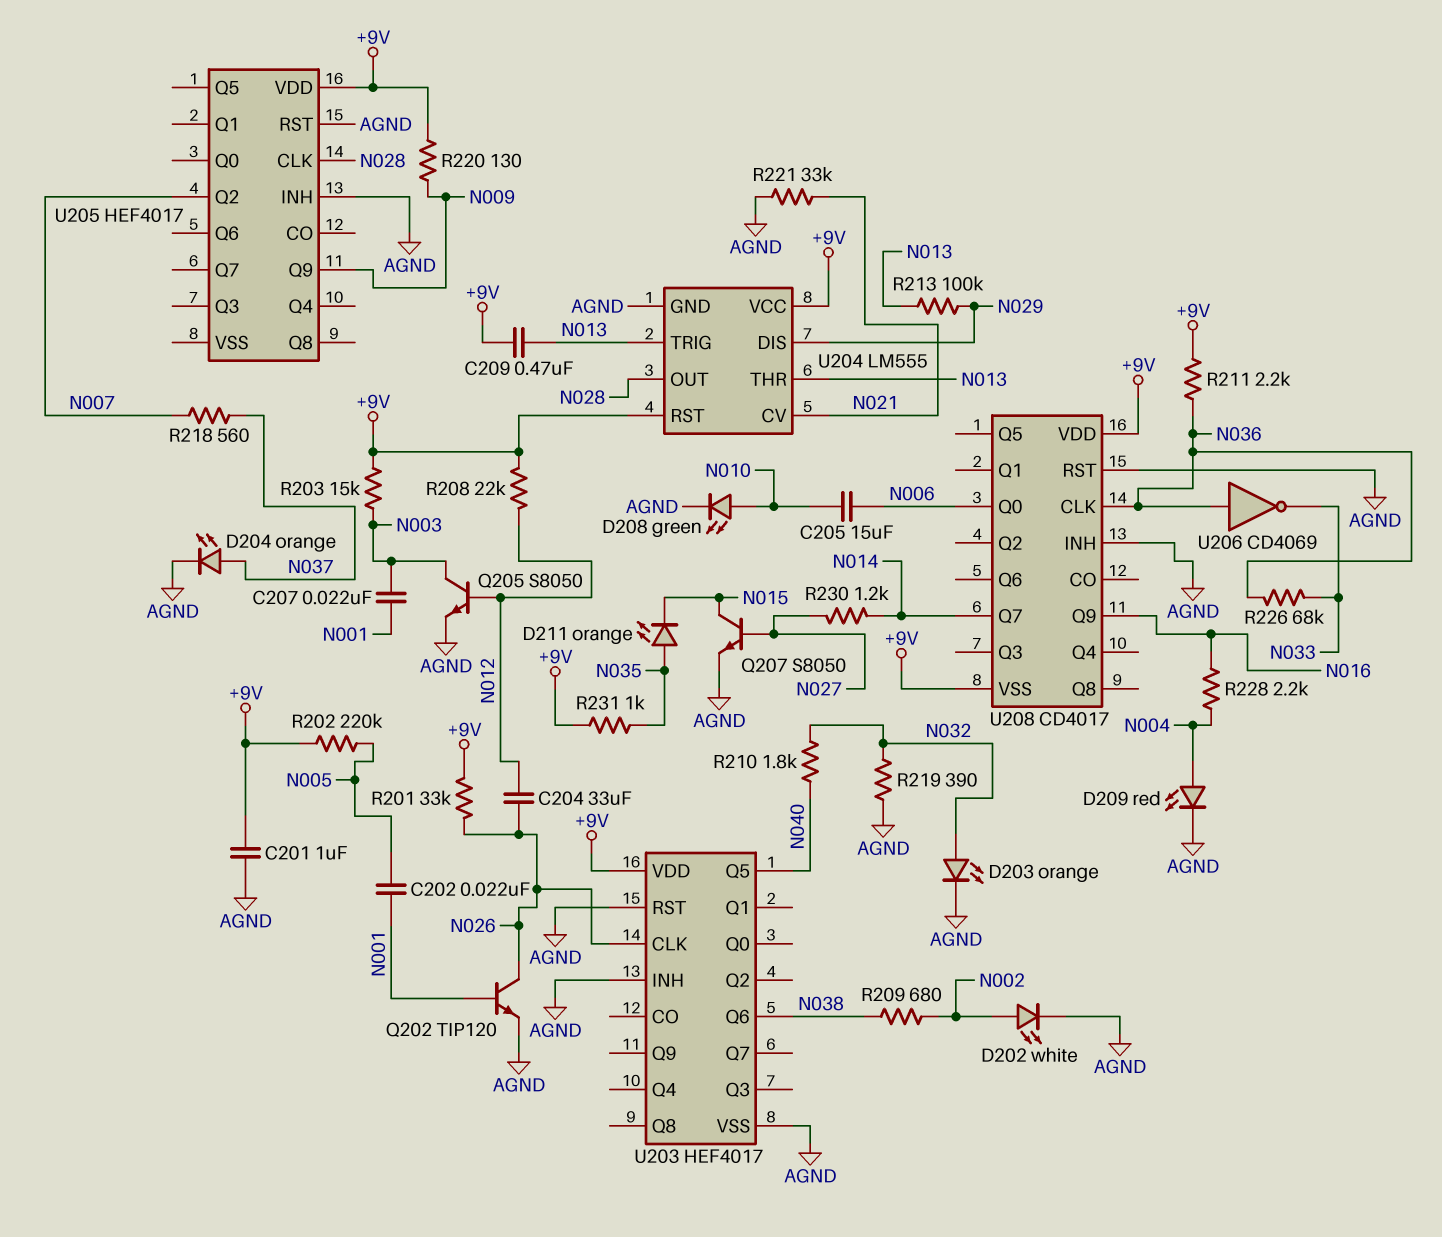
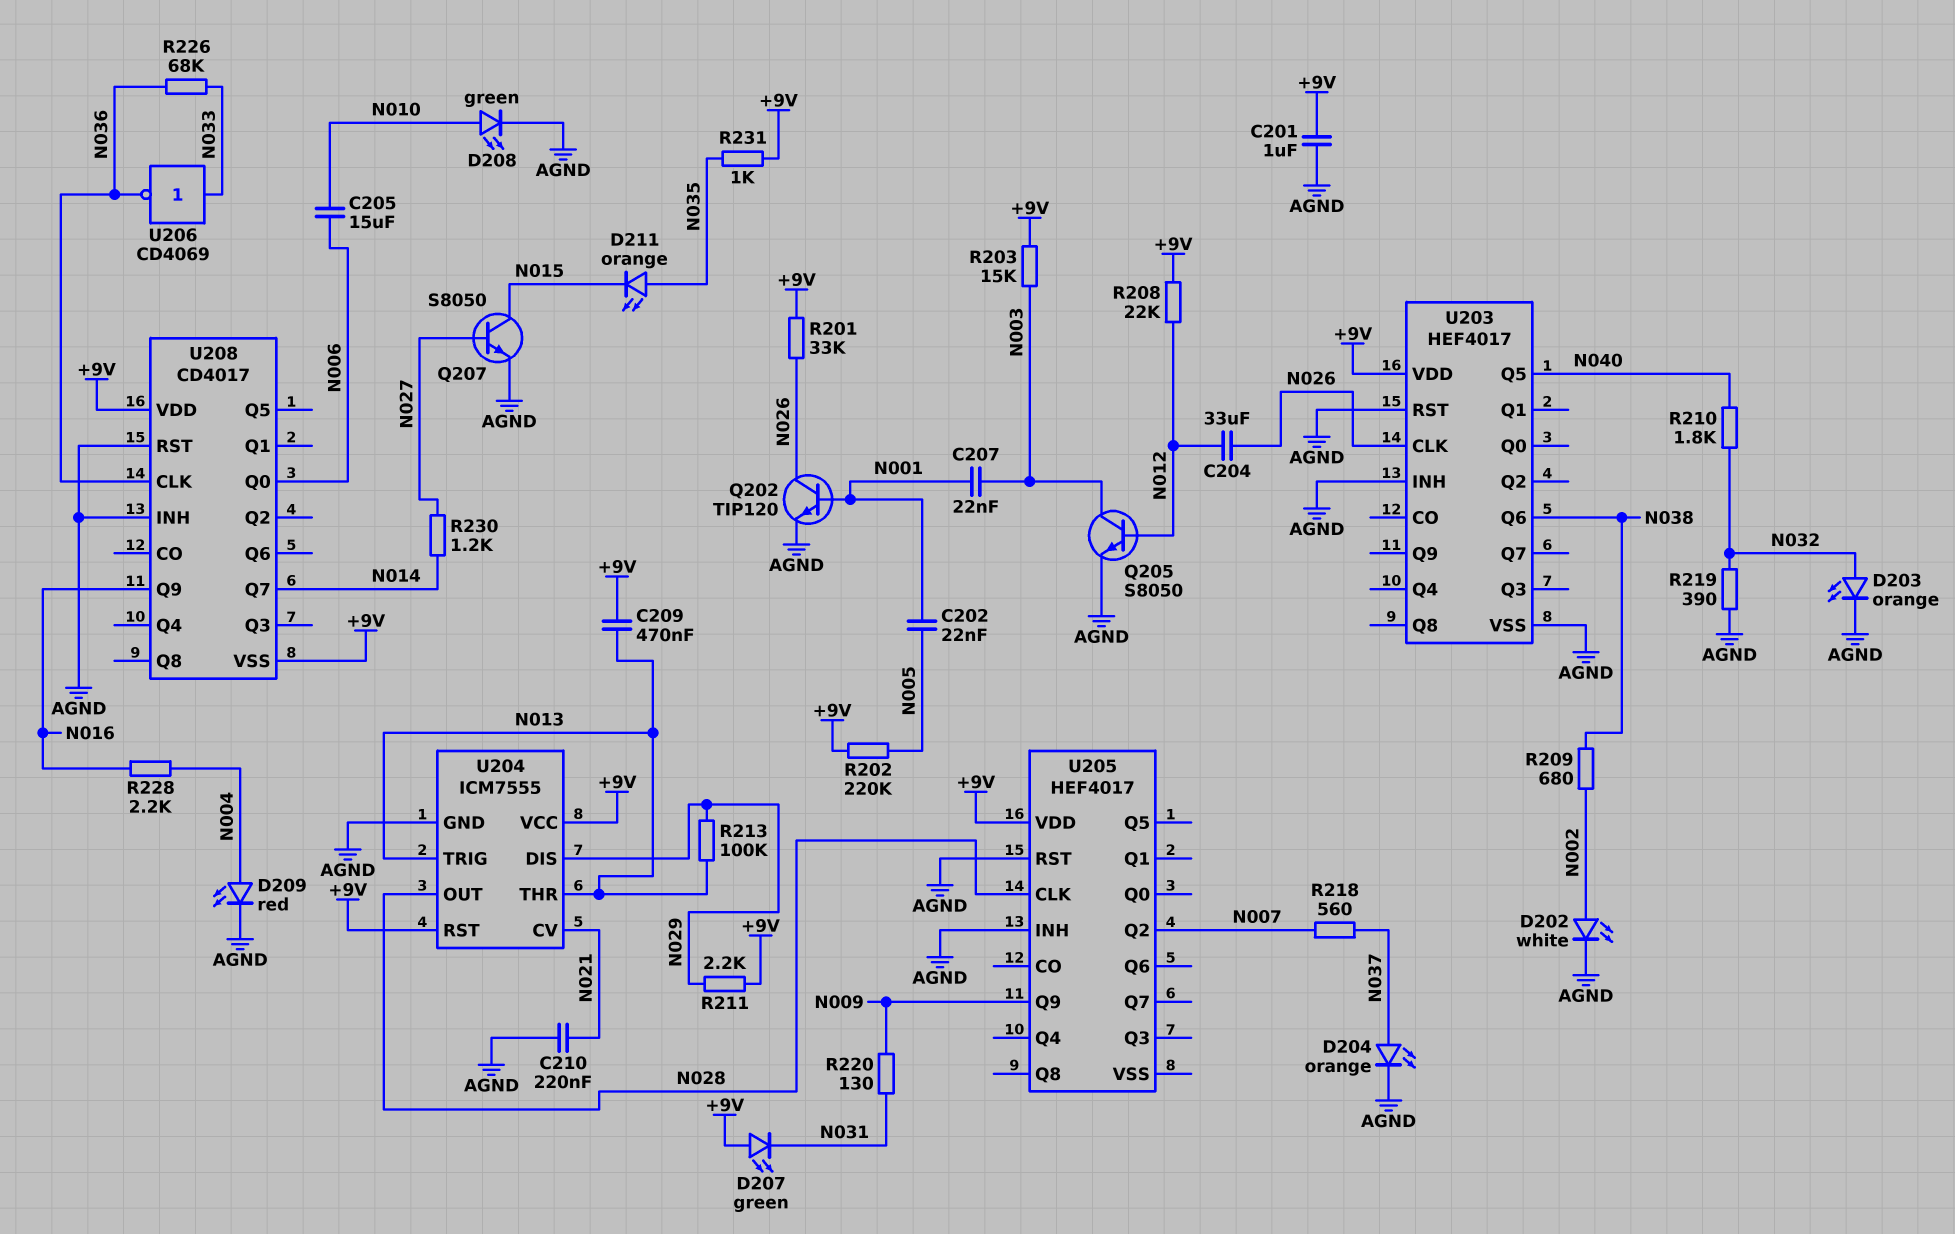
C210: none -> 220nF (AGND, N021)
D207: none -> LED green (A +9V, K N031)
R211: 2.2k (+9V, N036) -> 2.2k (+9V, N029)
R220: 130 (+9V, N009) -> 130 (N009, N031)
R221: 33k (AGND, N021) -> none
U204: LM555 -> ICM7555
U206: NOT CD4069 (in N036, out N033) -> NOT CD4069 (in N033, out N036)

